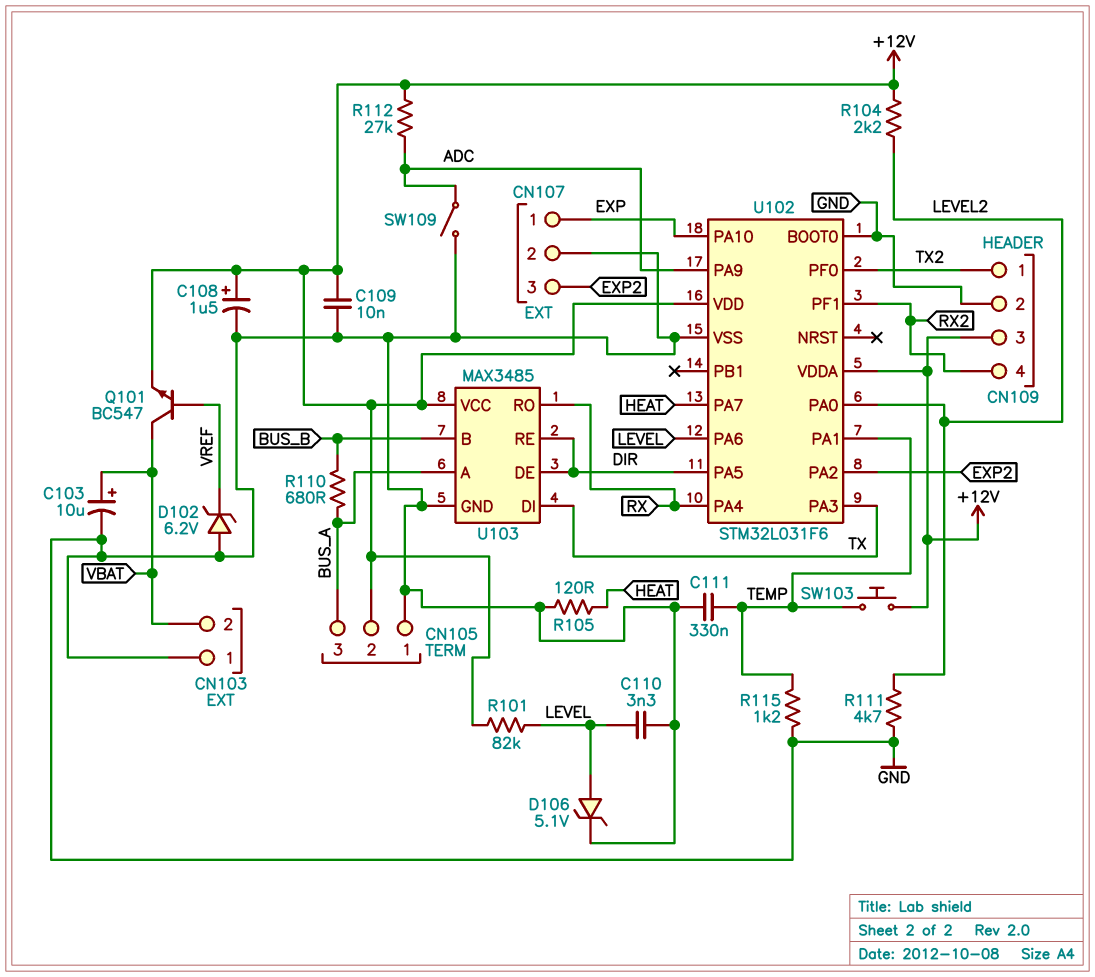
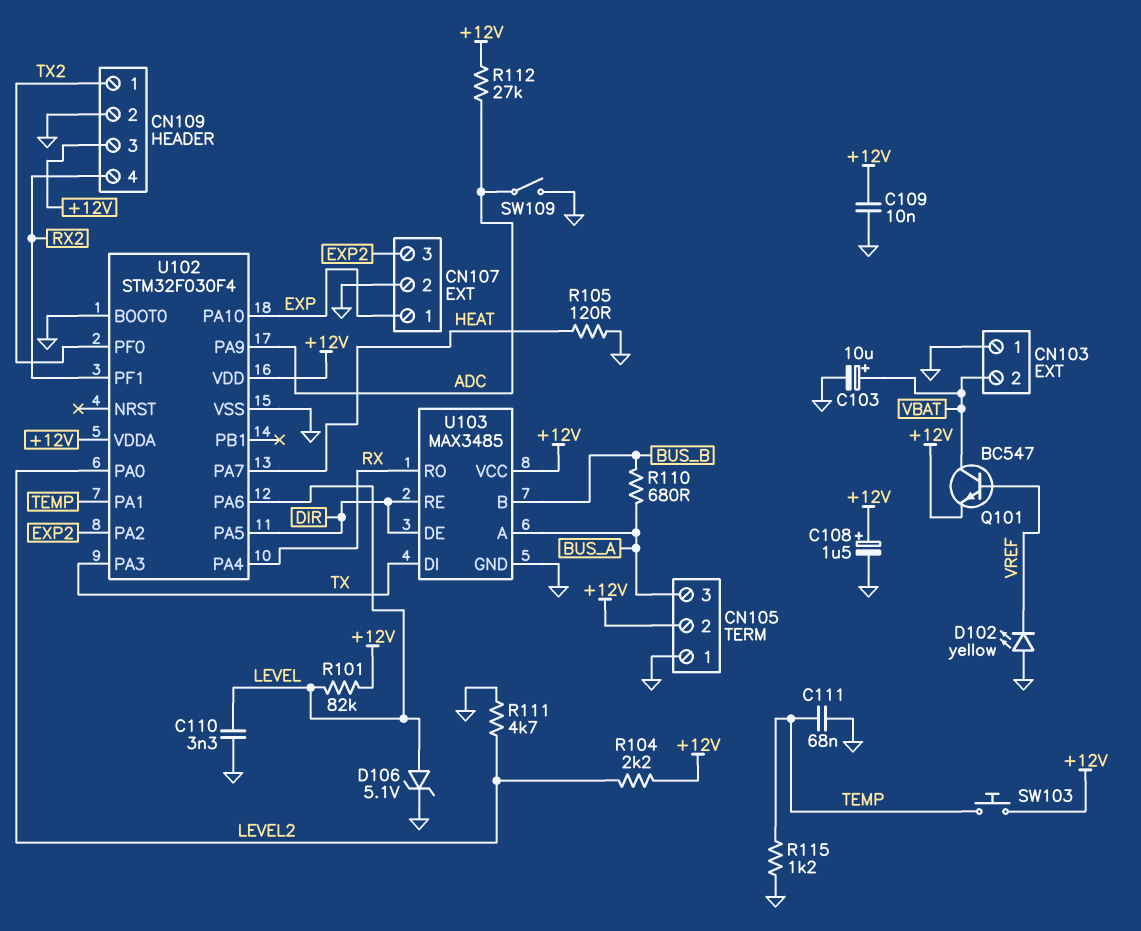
C111: 330nF (GND, TEMP) -> 68nF (GND, TEMP)
D102: zener 6.2V (A GND, K VREF) -> LED yellow (A GND, K VREF)
U102: STM32L031F6 -> STM32F030F4

